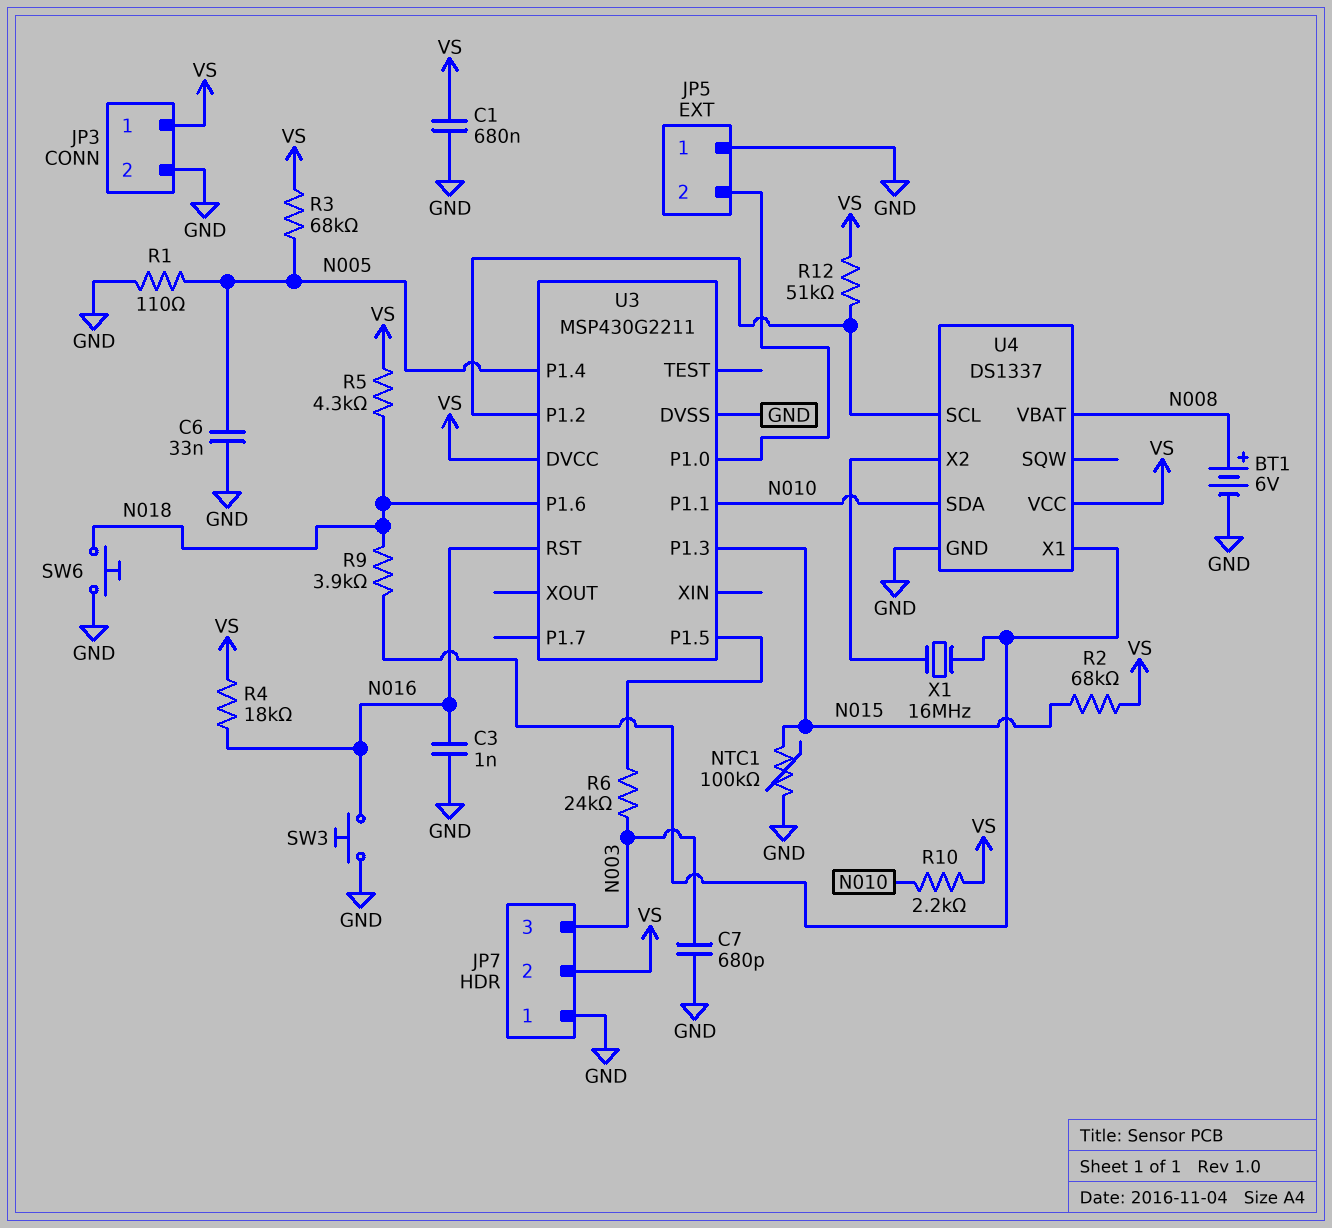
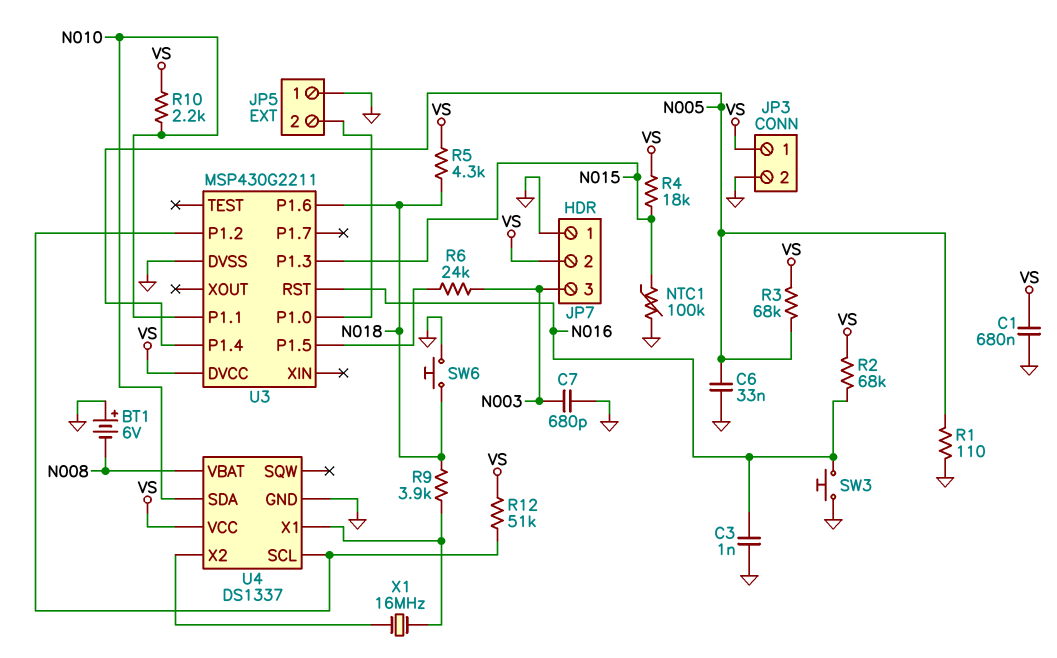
BT1: 6V (plus N008, minus GND) -> 6V (plus GND, minus N008)
R2: 68k (N015, VS) -> 68k (N016, VS)
R4: 18k (N016, VS) -> 18k (N015, VS)

